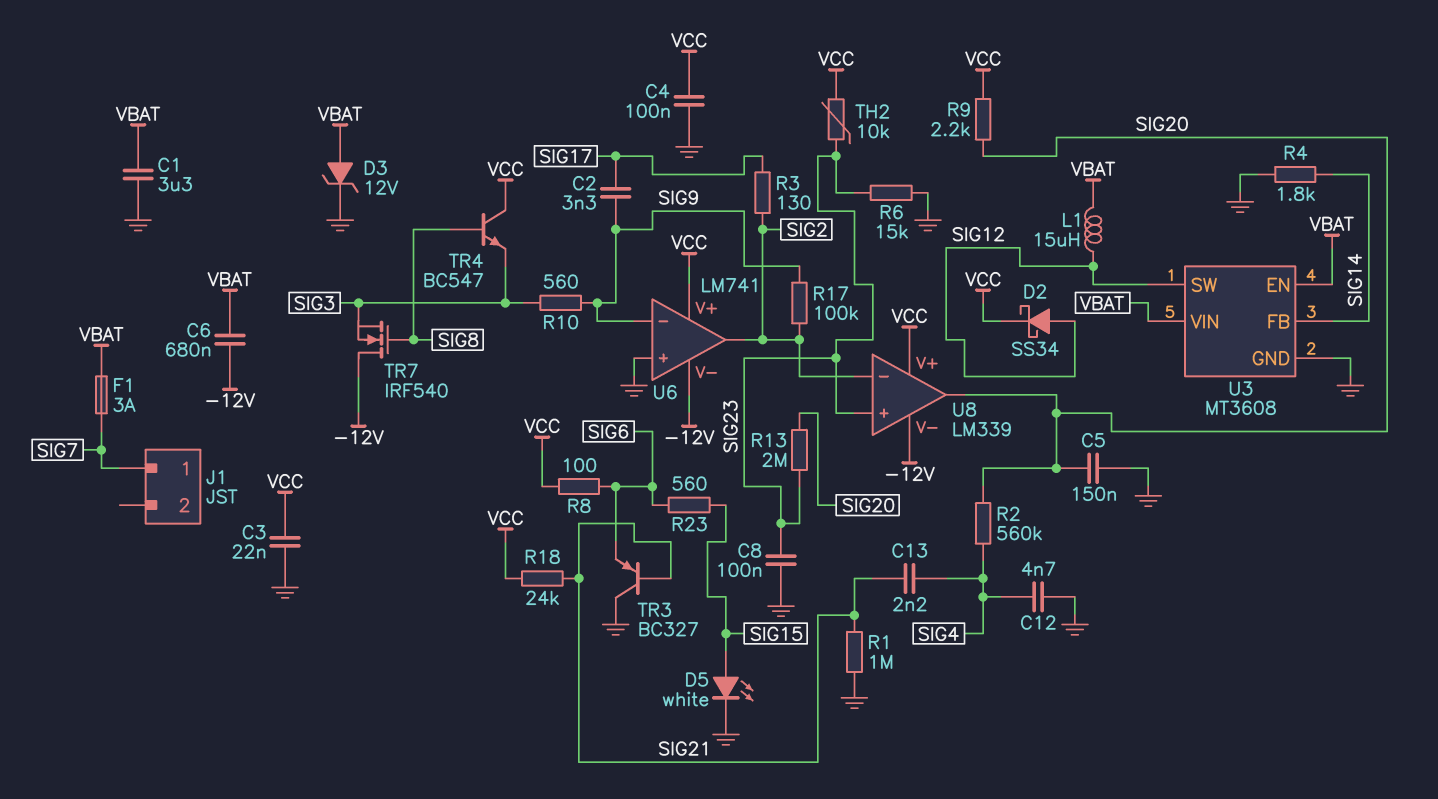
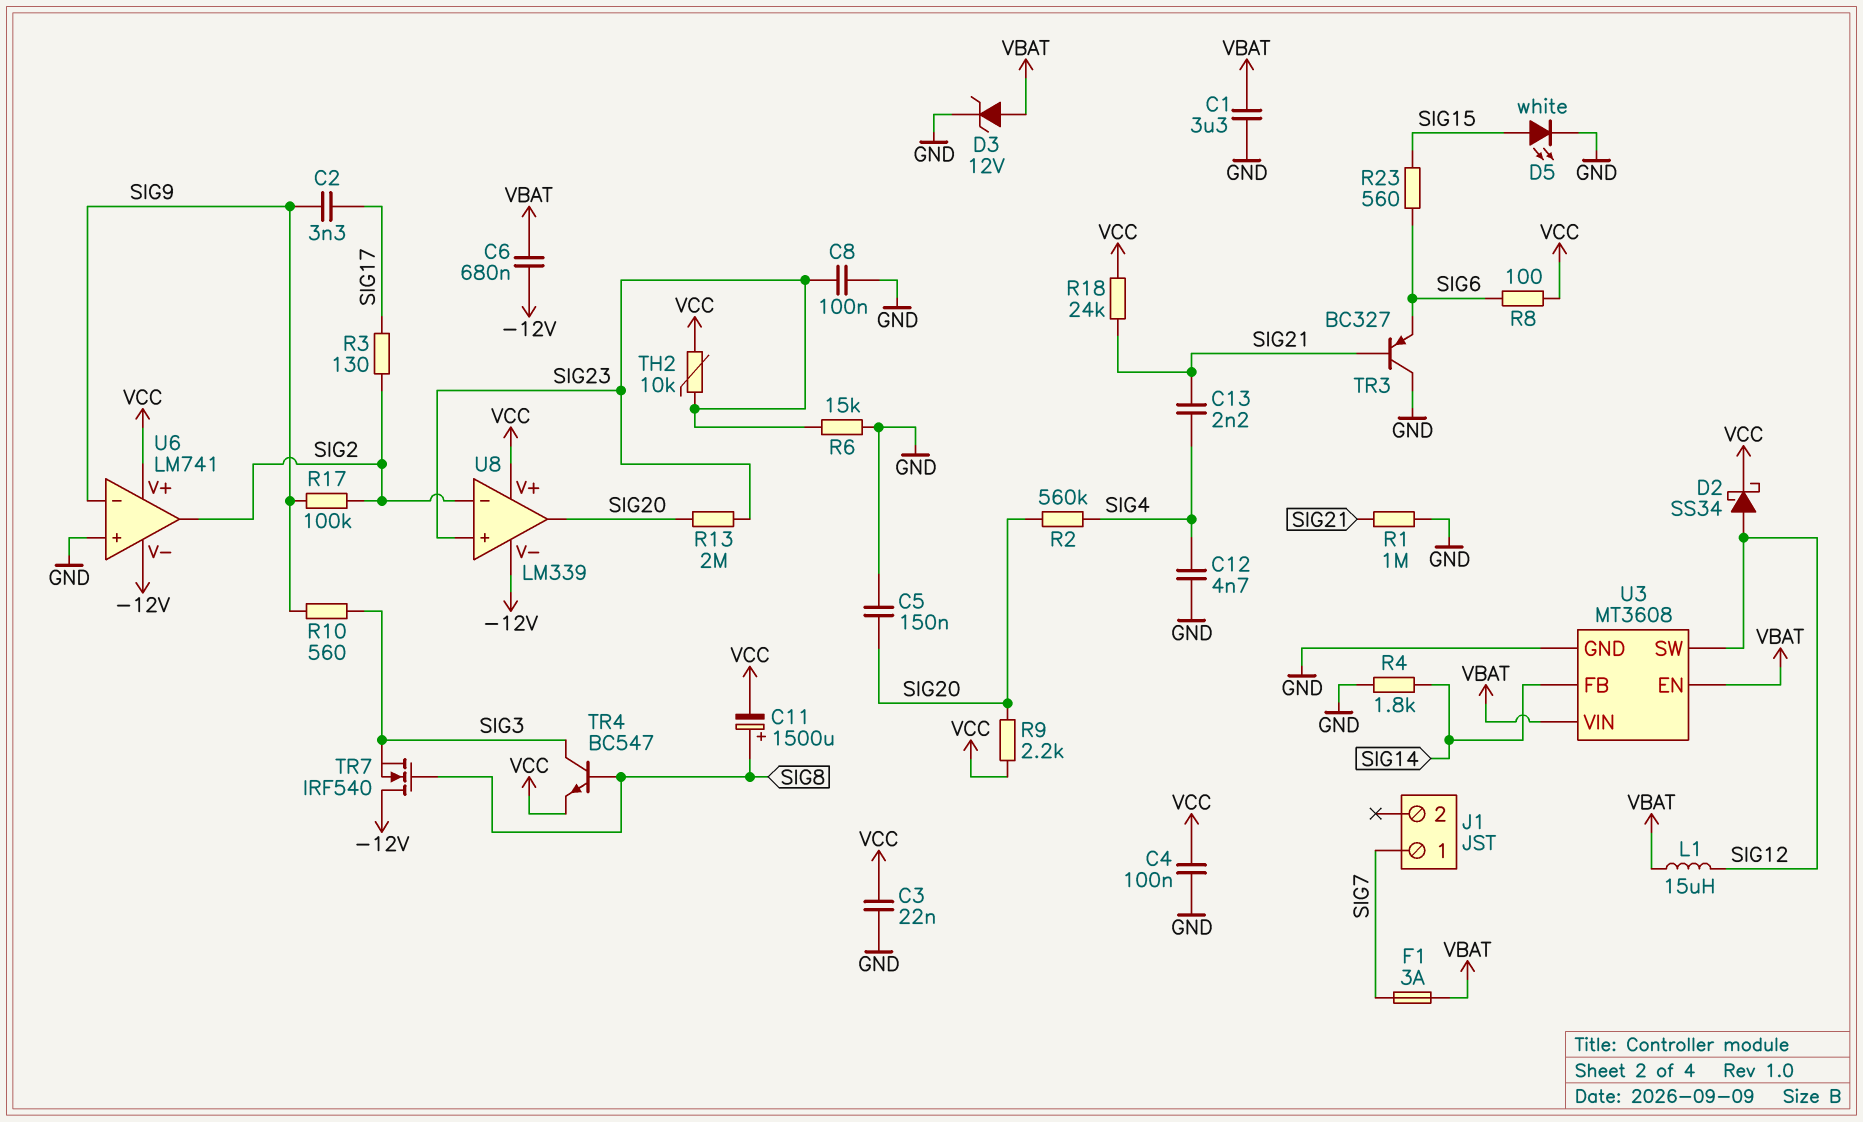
C11: none -> 1500uF (plus SIG8, minus VCC)
TR4: NPN BC547 (B SIG8, C VCC, E SIG3) -> NPN BC547 (B SIG8, C SIG3, E VCC)

